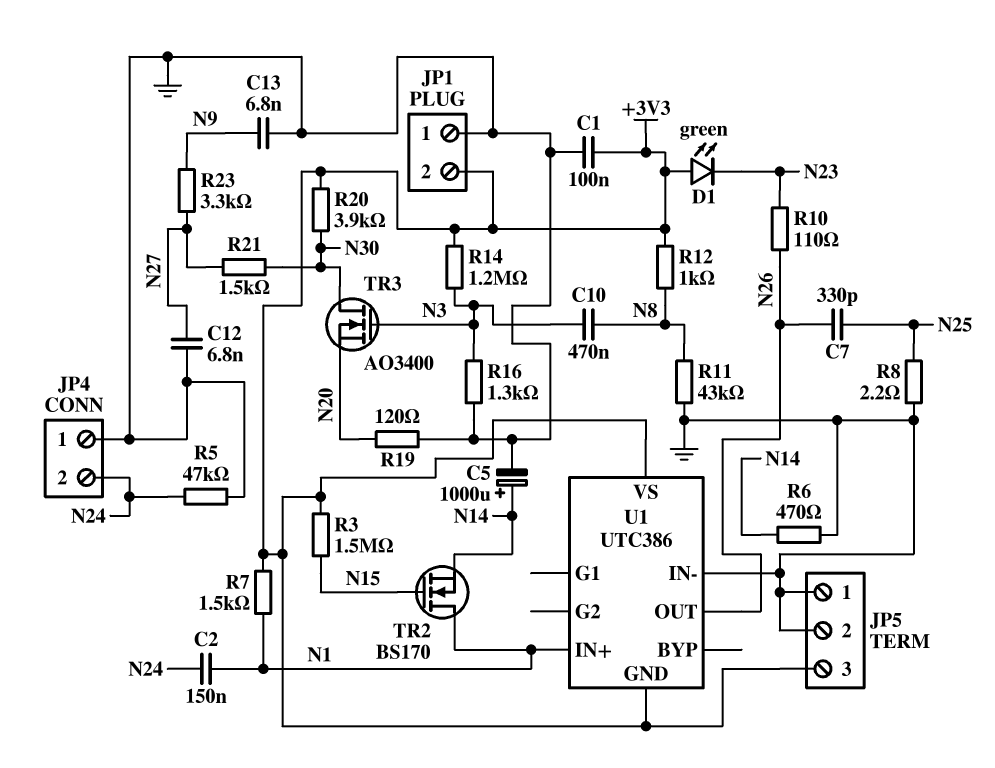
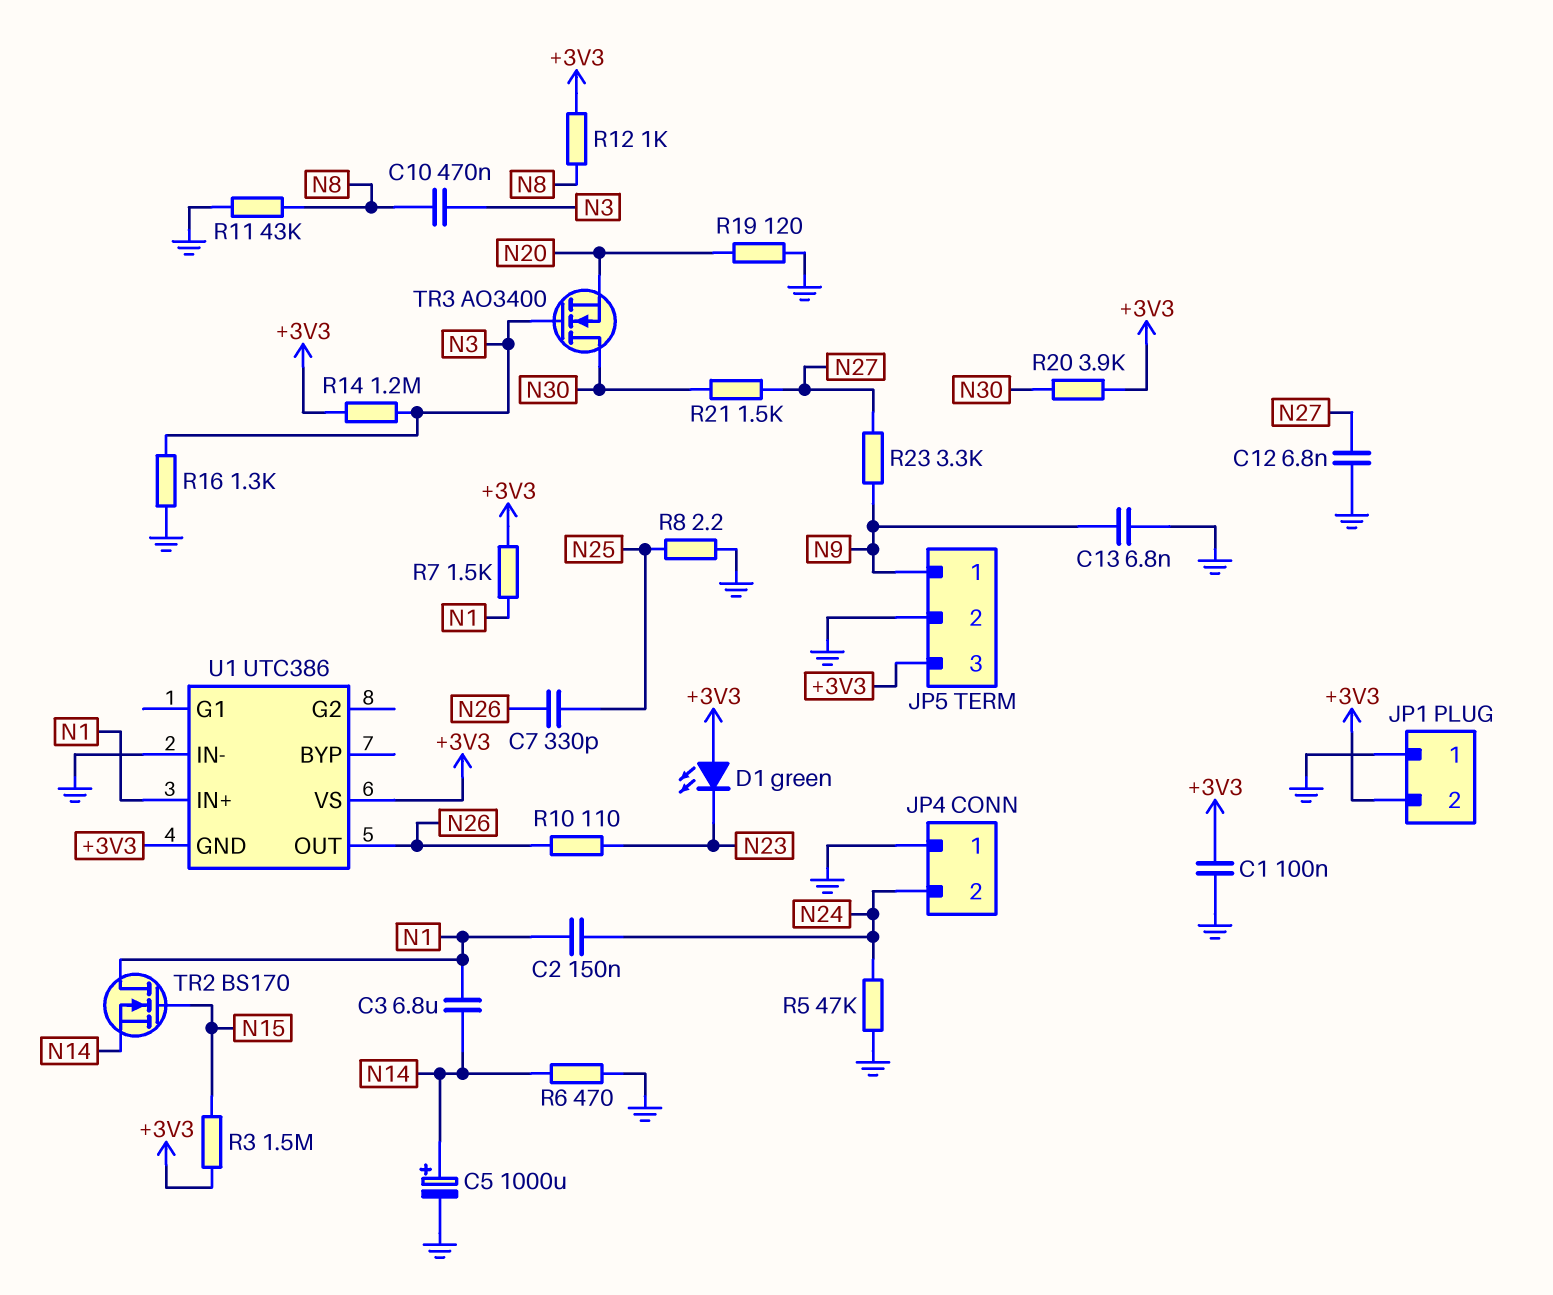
C3: none -> 6.8uF (N1, N14)
JP5 pin 1: GND -> N9

